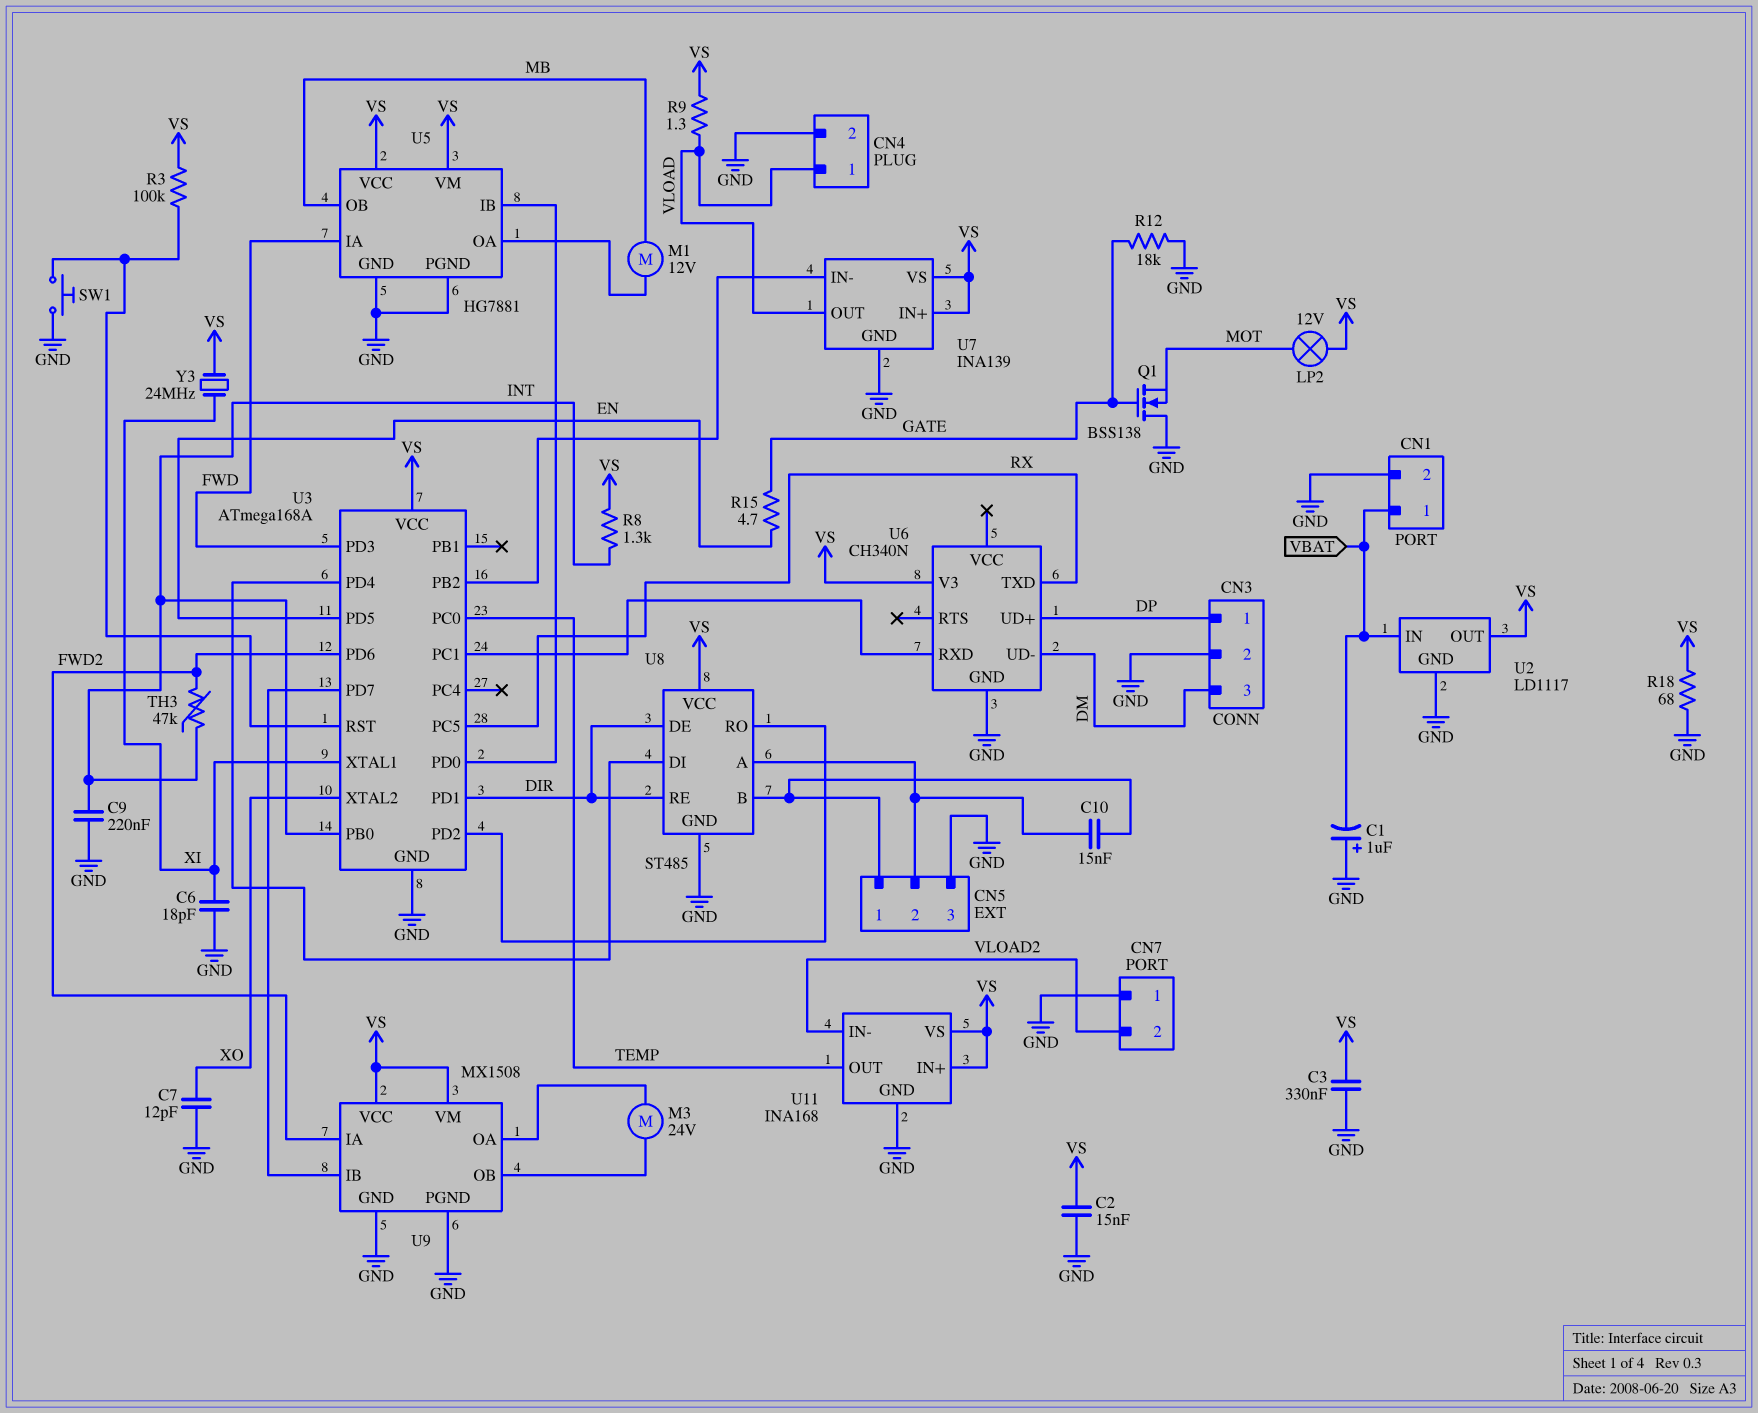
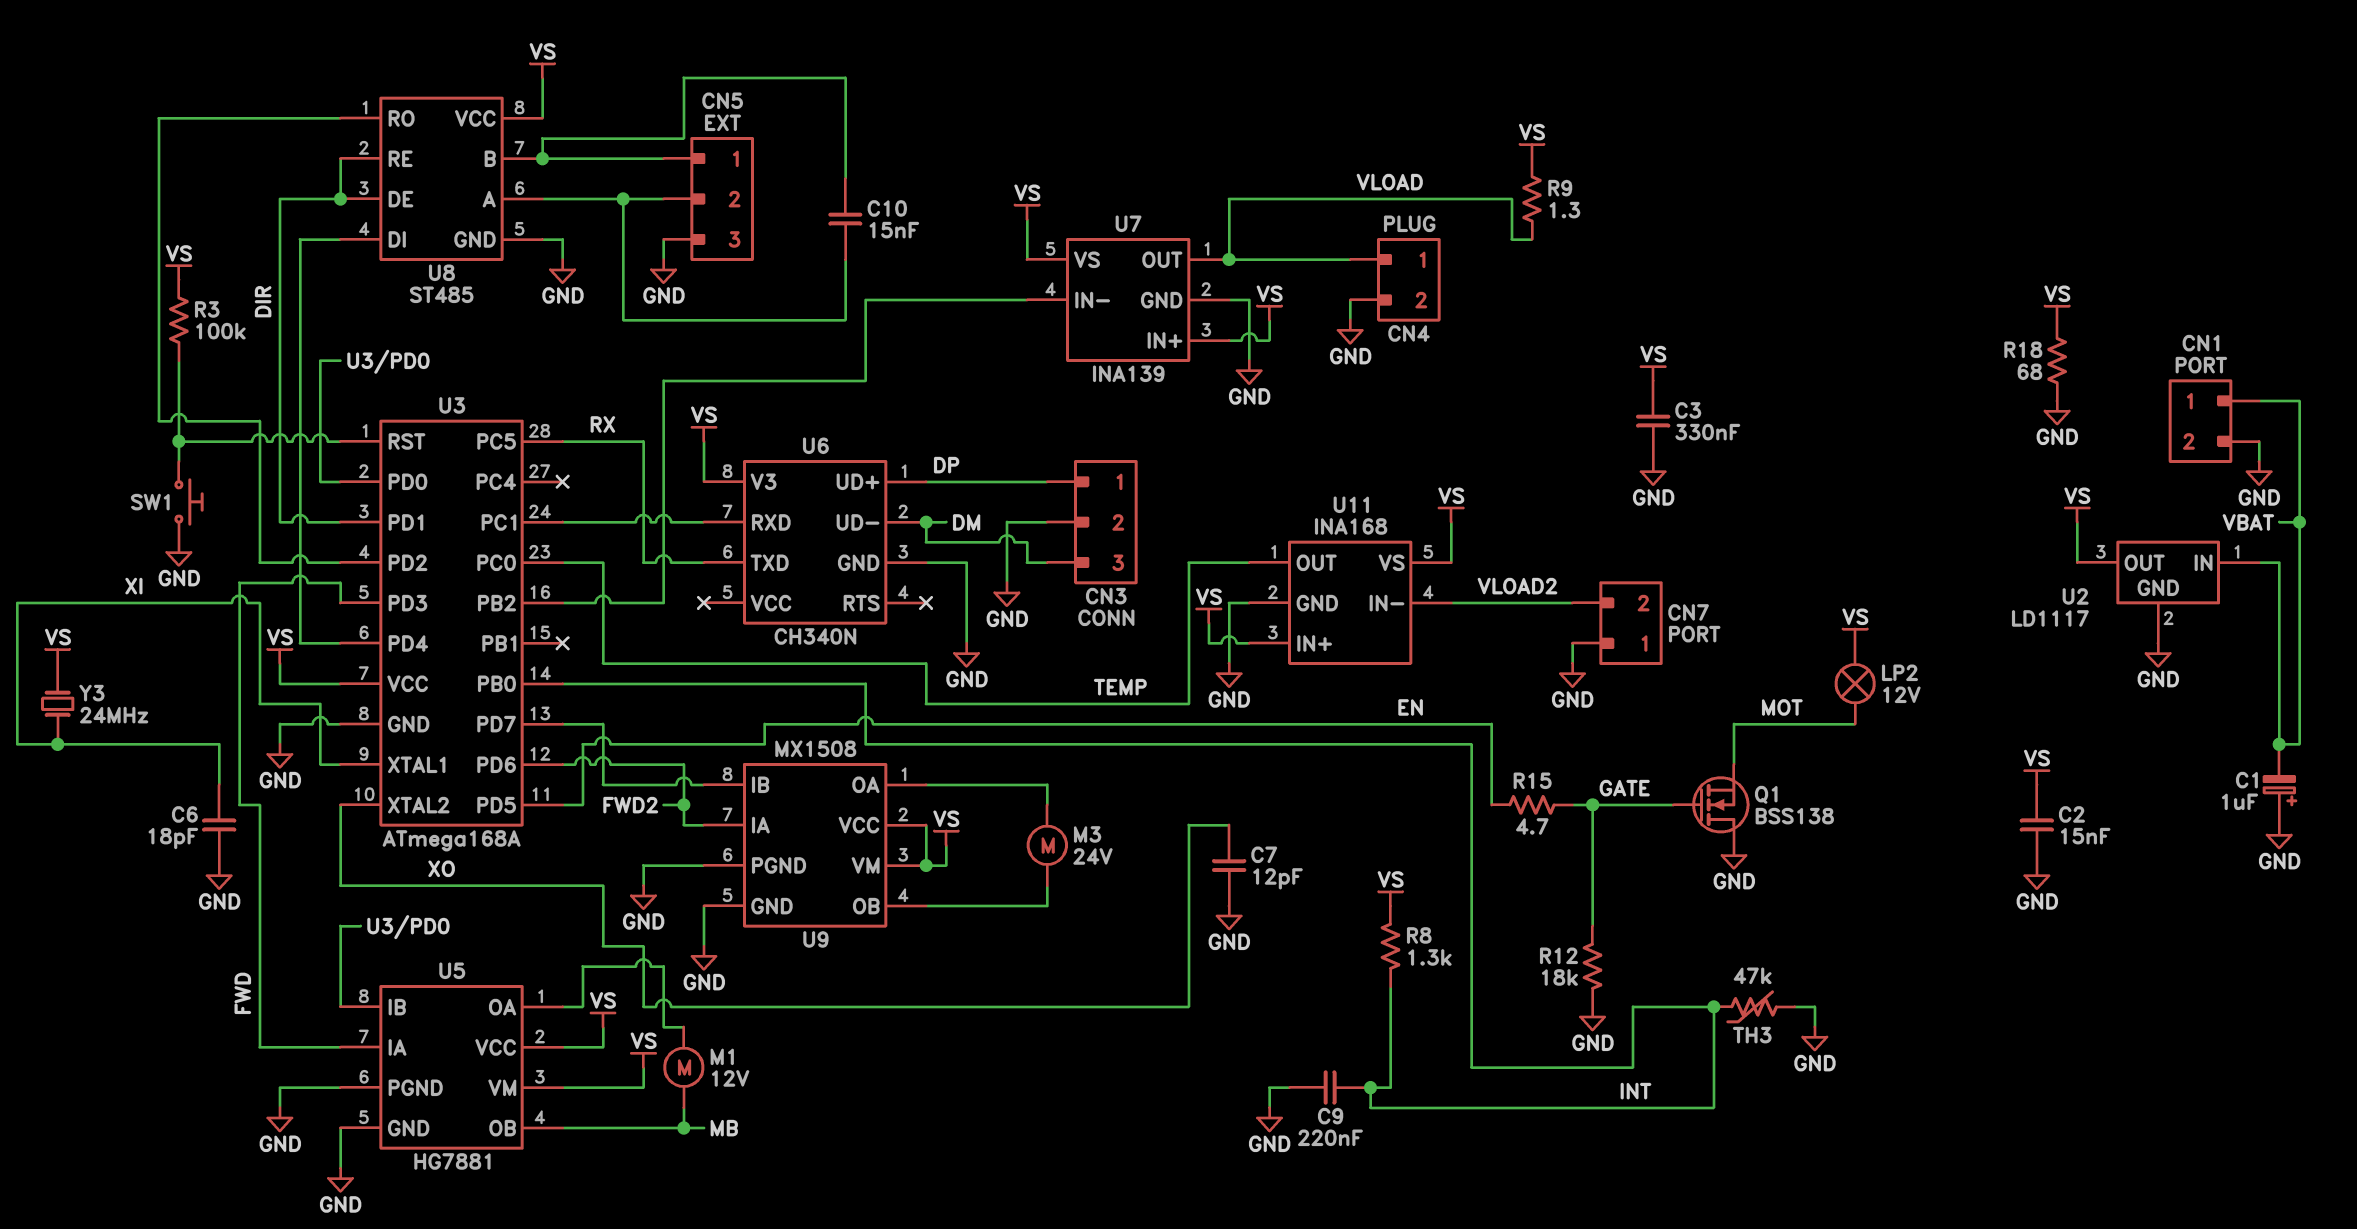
TH3: 47k (FWD2, INT) -> 47k (GND, INT)

